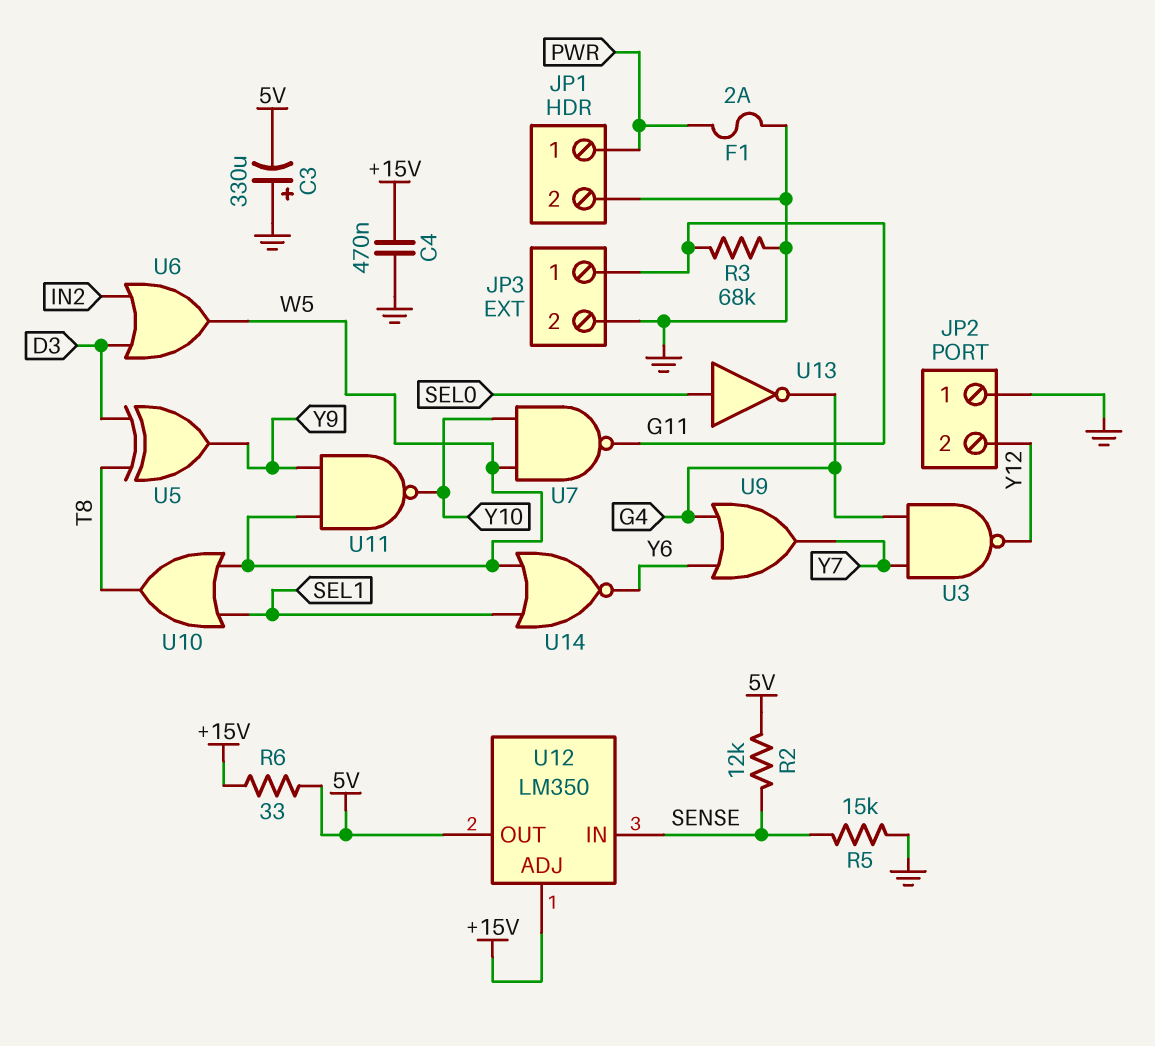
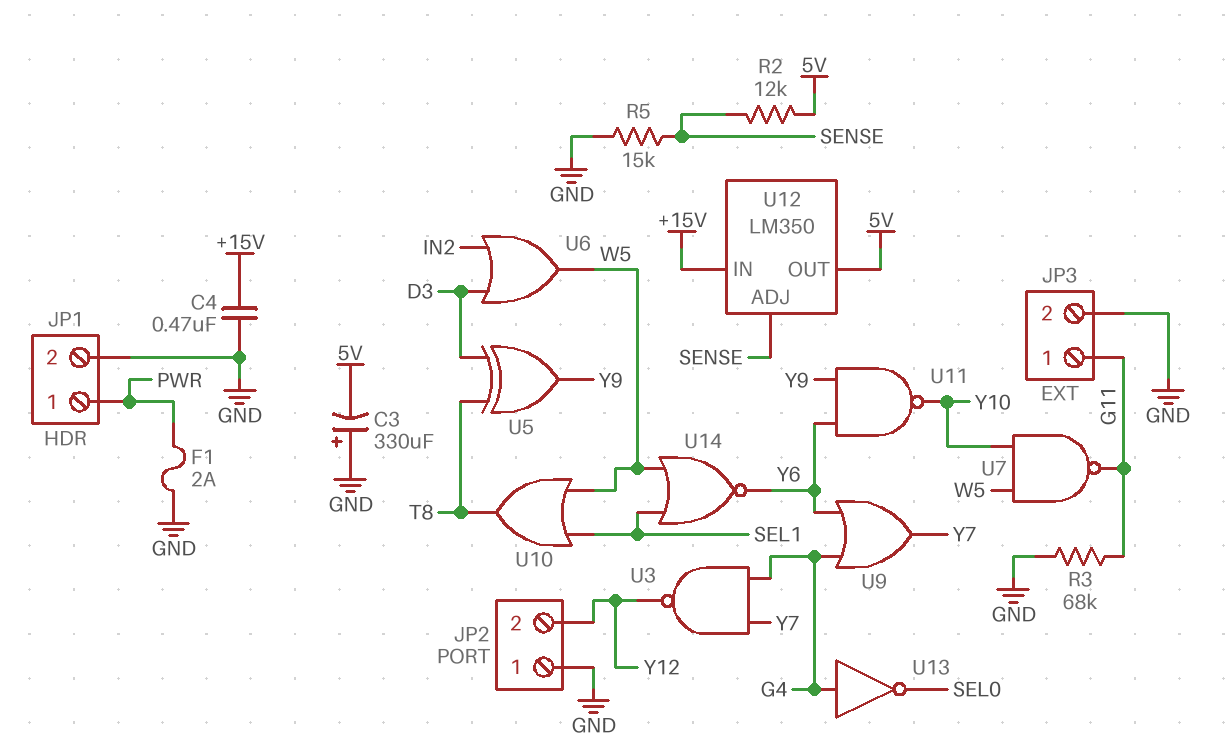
R6: 33 (+15V, 5V) -> none
U11: NAND (in W5, in Y9, out Y10) -> NAND (in Y6, in Y9, out Y10)
U12 pin ADJ: +15V -> SENSE
U12 pin IN: SENSE -> +15V
U13: NOT (in SEL0, out G4) -> NOT (in G4, out SEL0)

